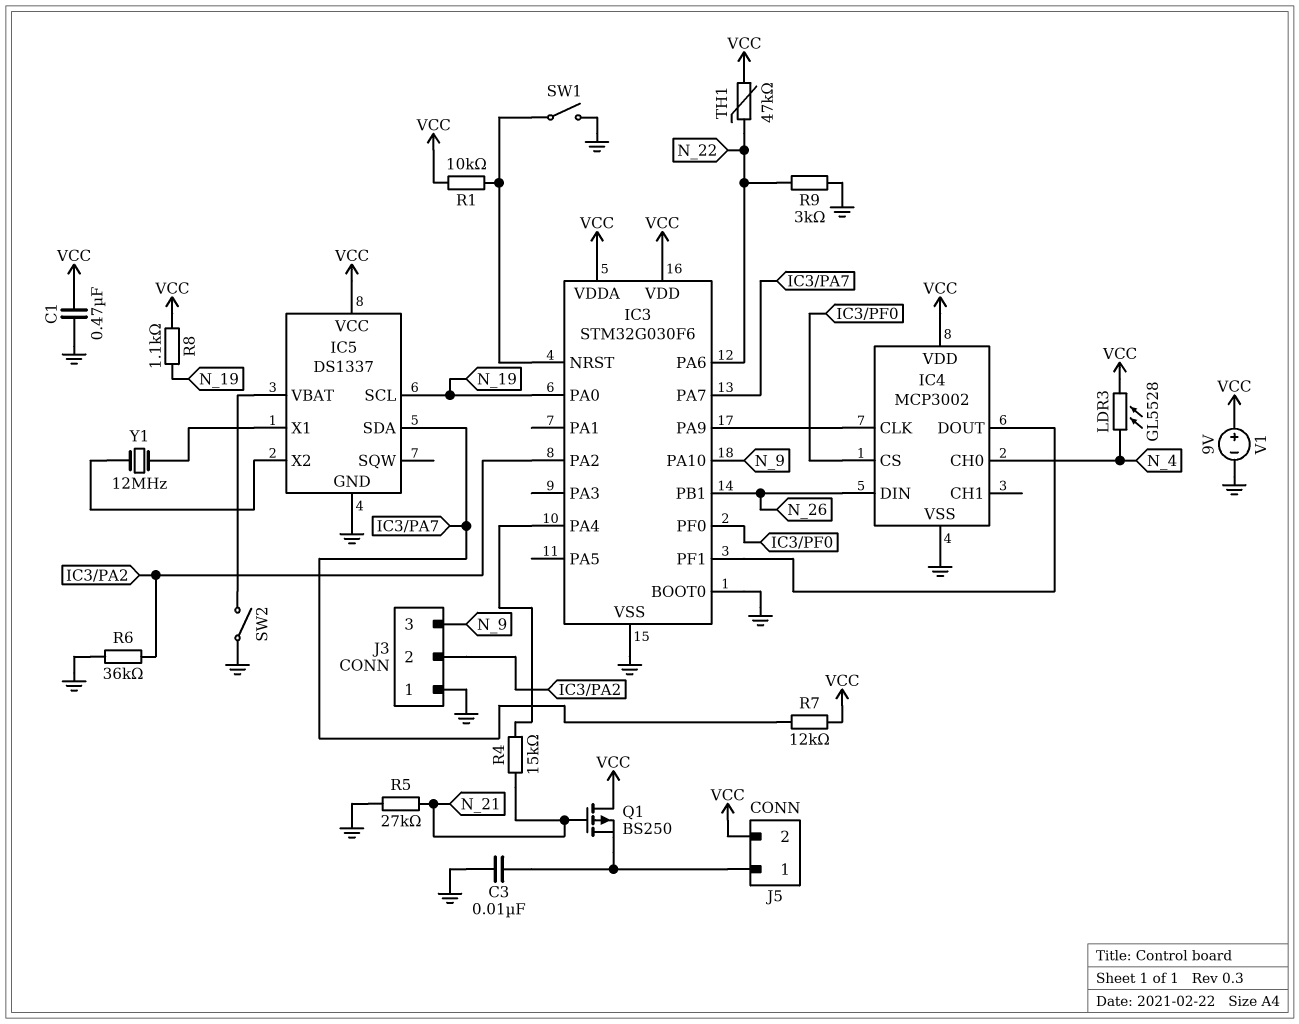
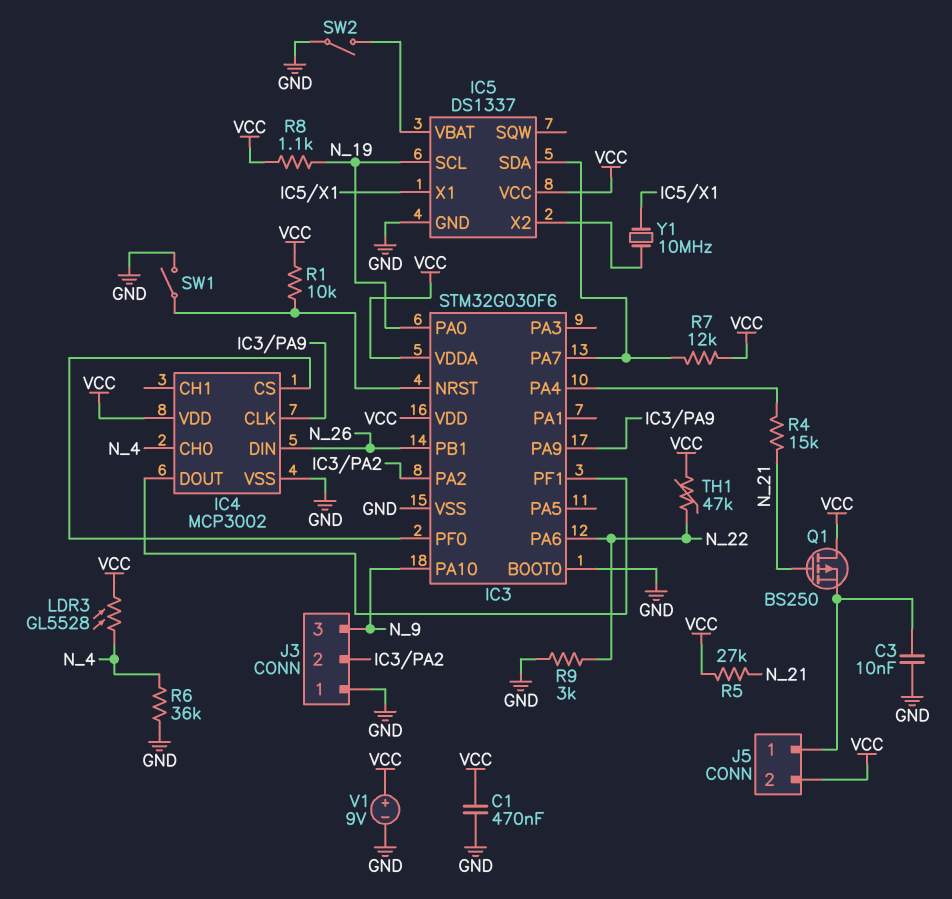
R5: 27k (GND, N_21) -> 27k (N_21, VCC)
R6: 36k (GND, IC3/PA2) -> 36k (GND, N_4)
Y1: 12MHz (IC5/X1, IC5/X2) -> 10MHz (IC5/X1, IC5/X2)

